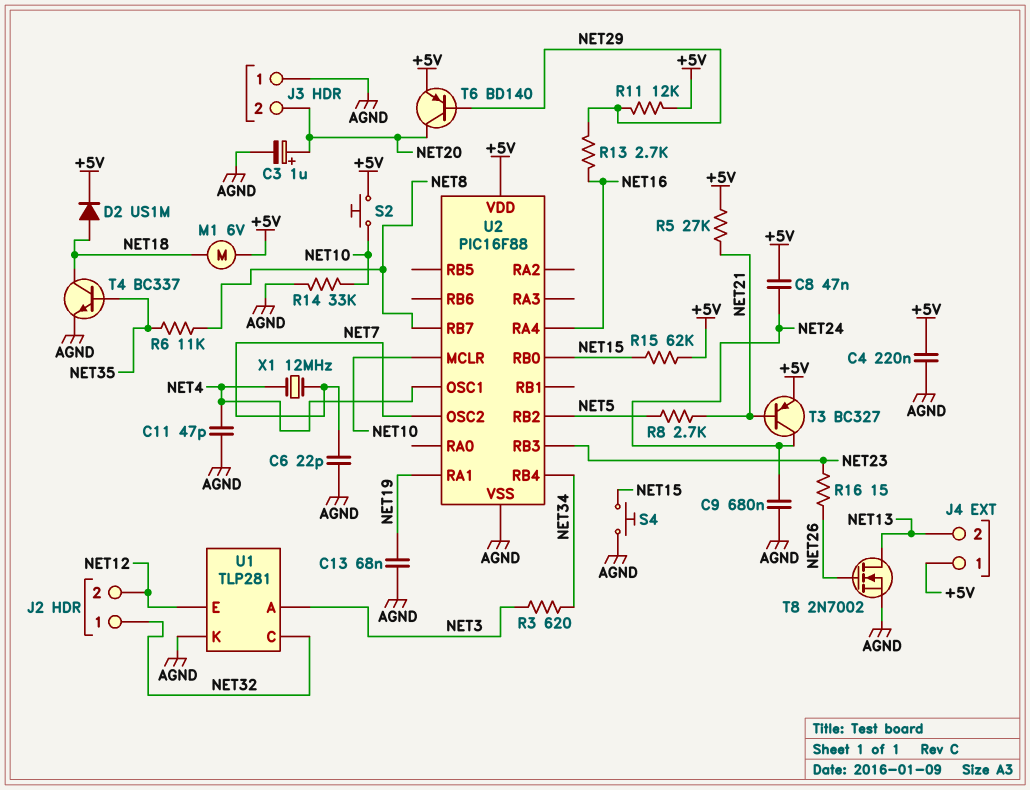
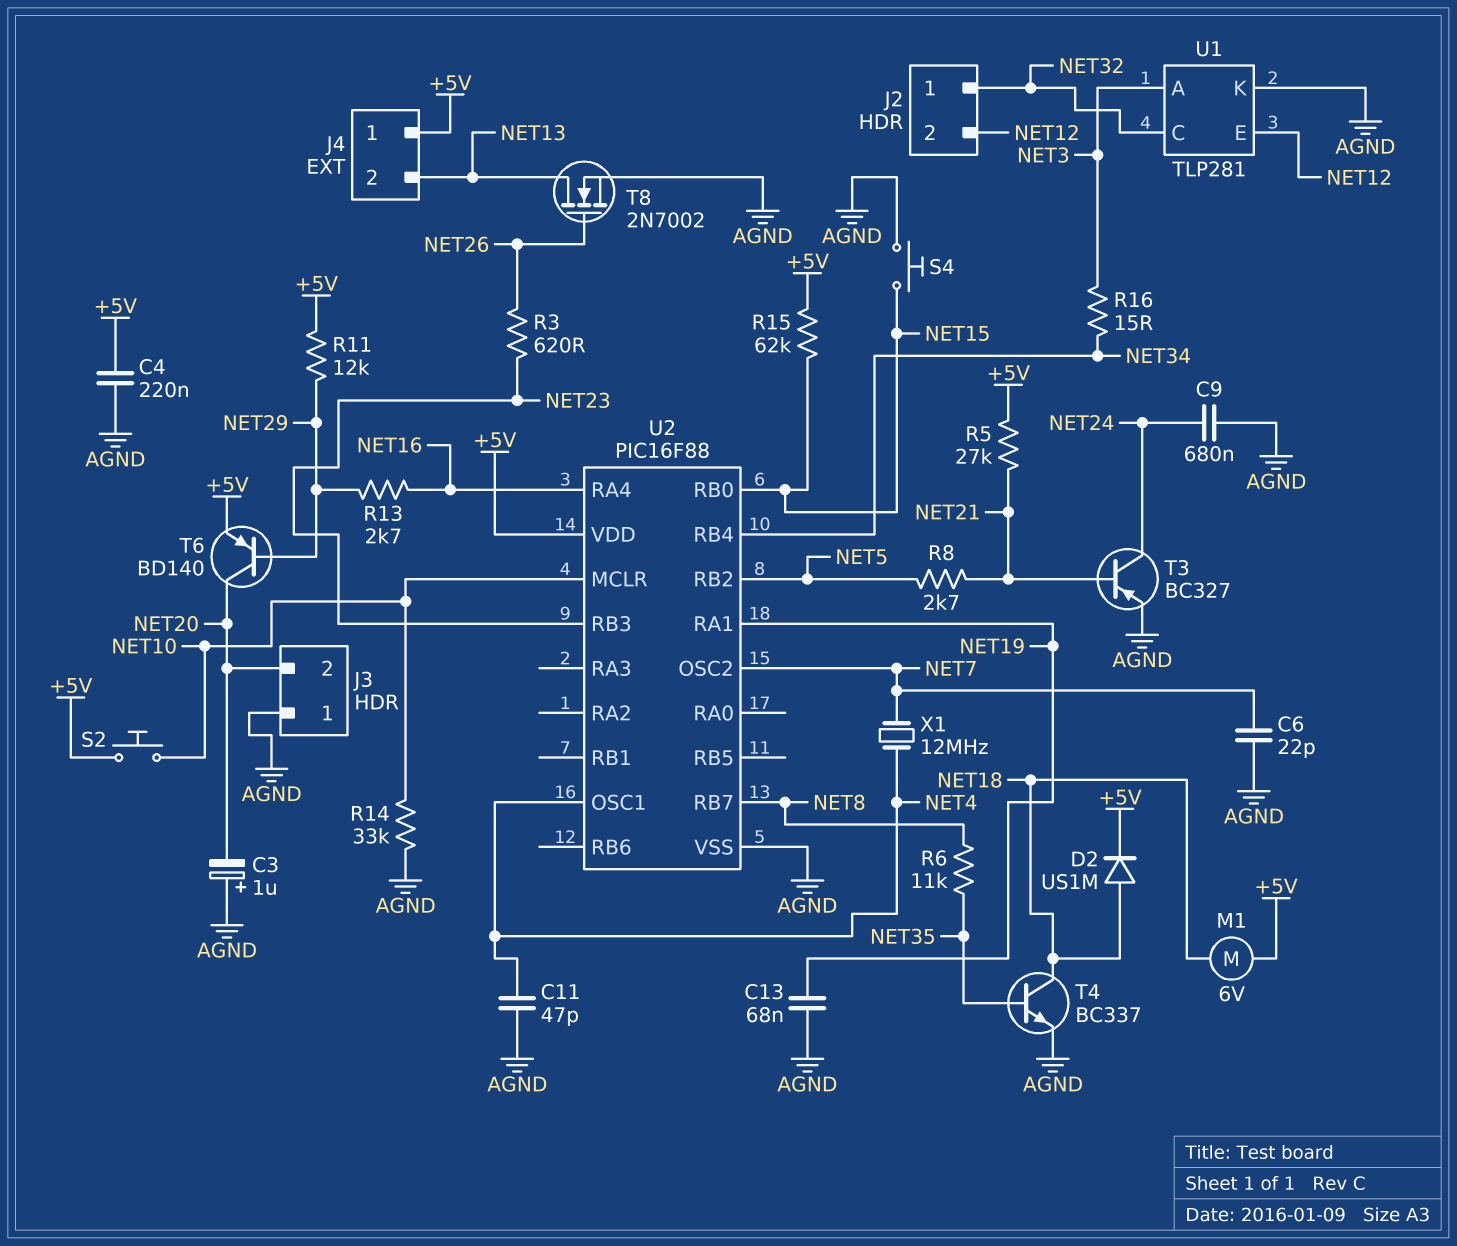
C3: 1uF (plus NET20, minus AGND) -> 1uF (plus AGND, minus NET20)
C8: 47nF (+5V, NET24) -> none
R3: 620 (NET3, NET34) -> 620 (NET23, NET26)
R16: 15 (NET23, NET26) -> 15 (NET3, NET34)
T3: PNP BC327 (B NET21, C NET24, E +5V) -> PNP BC327 (B NET21, C NET24, E AGND)

